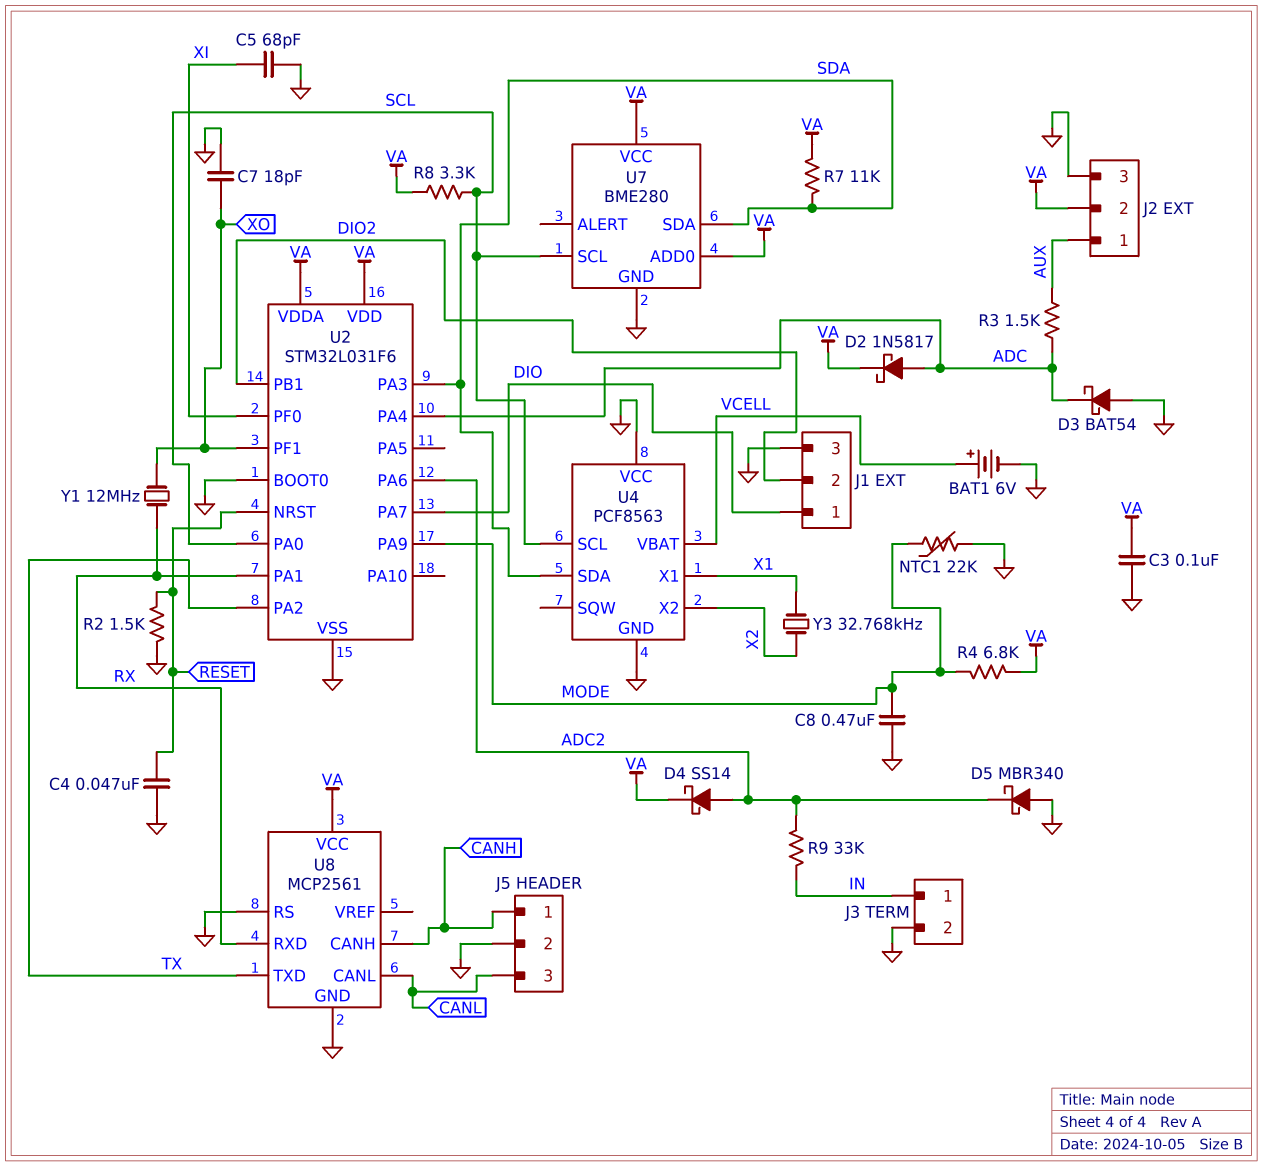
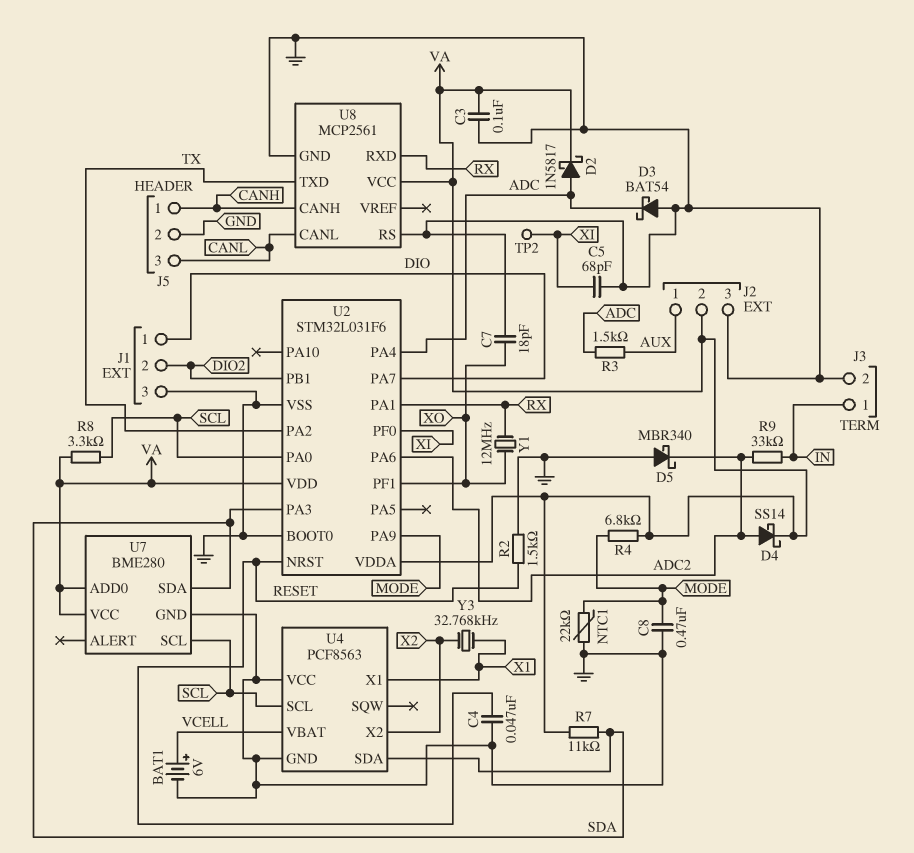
TP2: none -> test point (XI)

